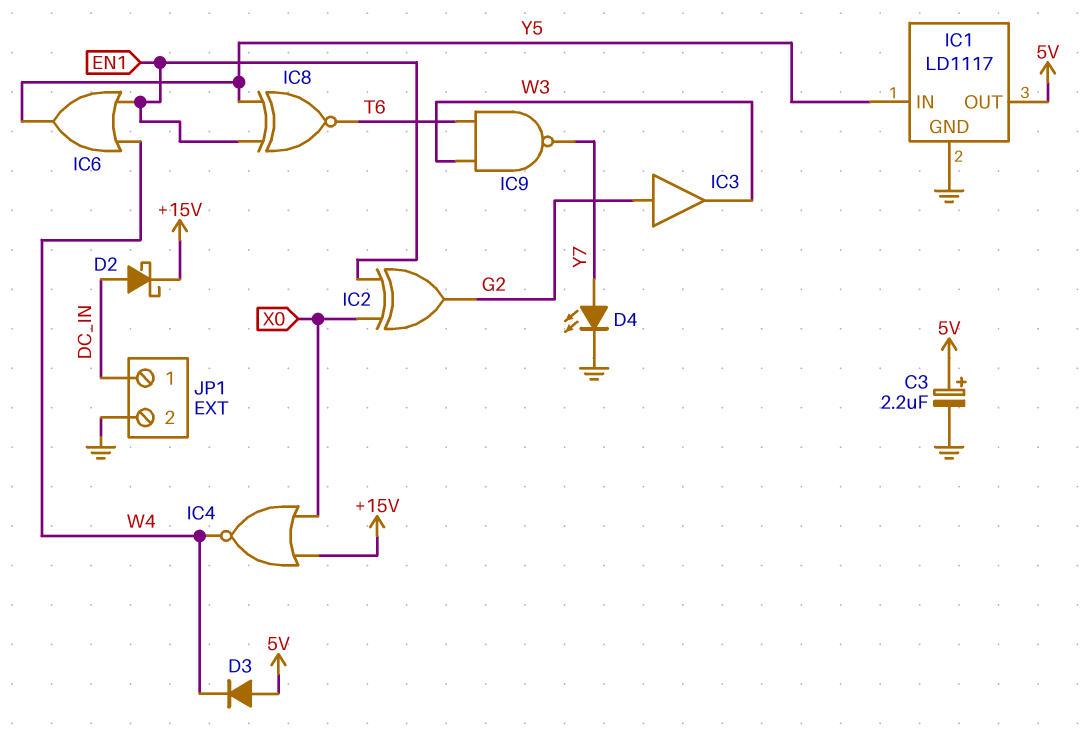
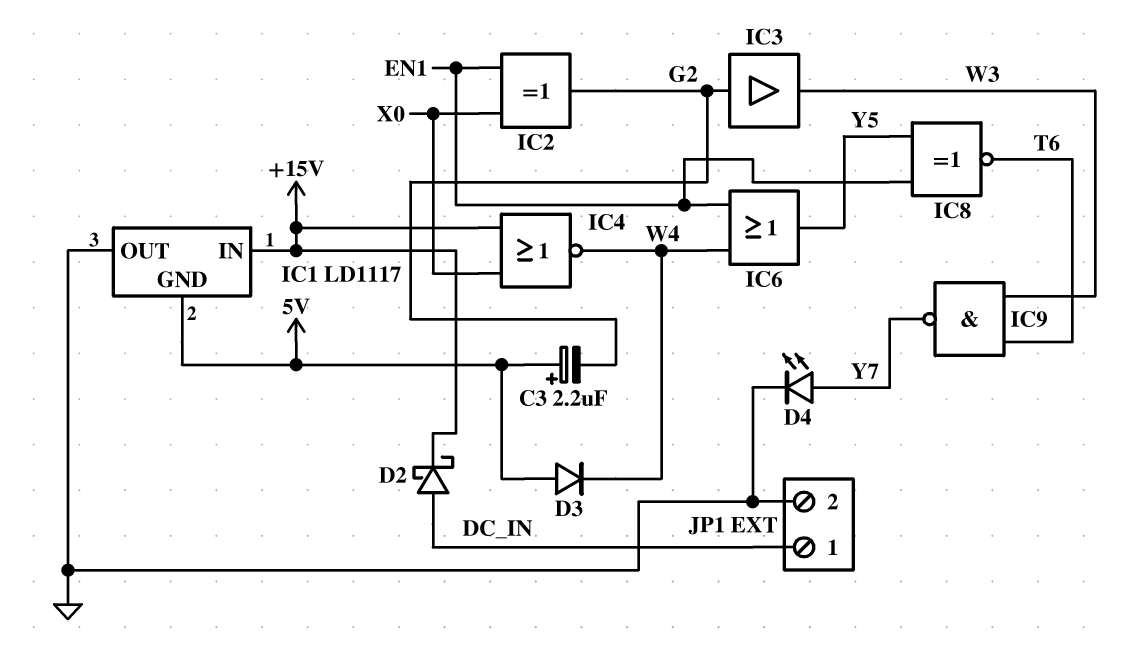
C3: 2.2uF (plus 5V, minus GND) -> 2.2uF (plus 5V, minus G2)
IC1 pin GND: GND -> 5V
IC1 pin IN: Y5 -> +15V
IC1 pin OUT: 5V -> GND

